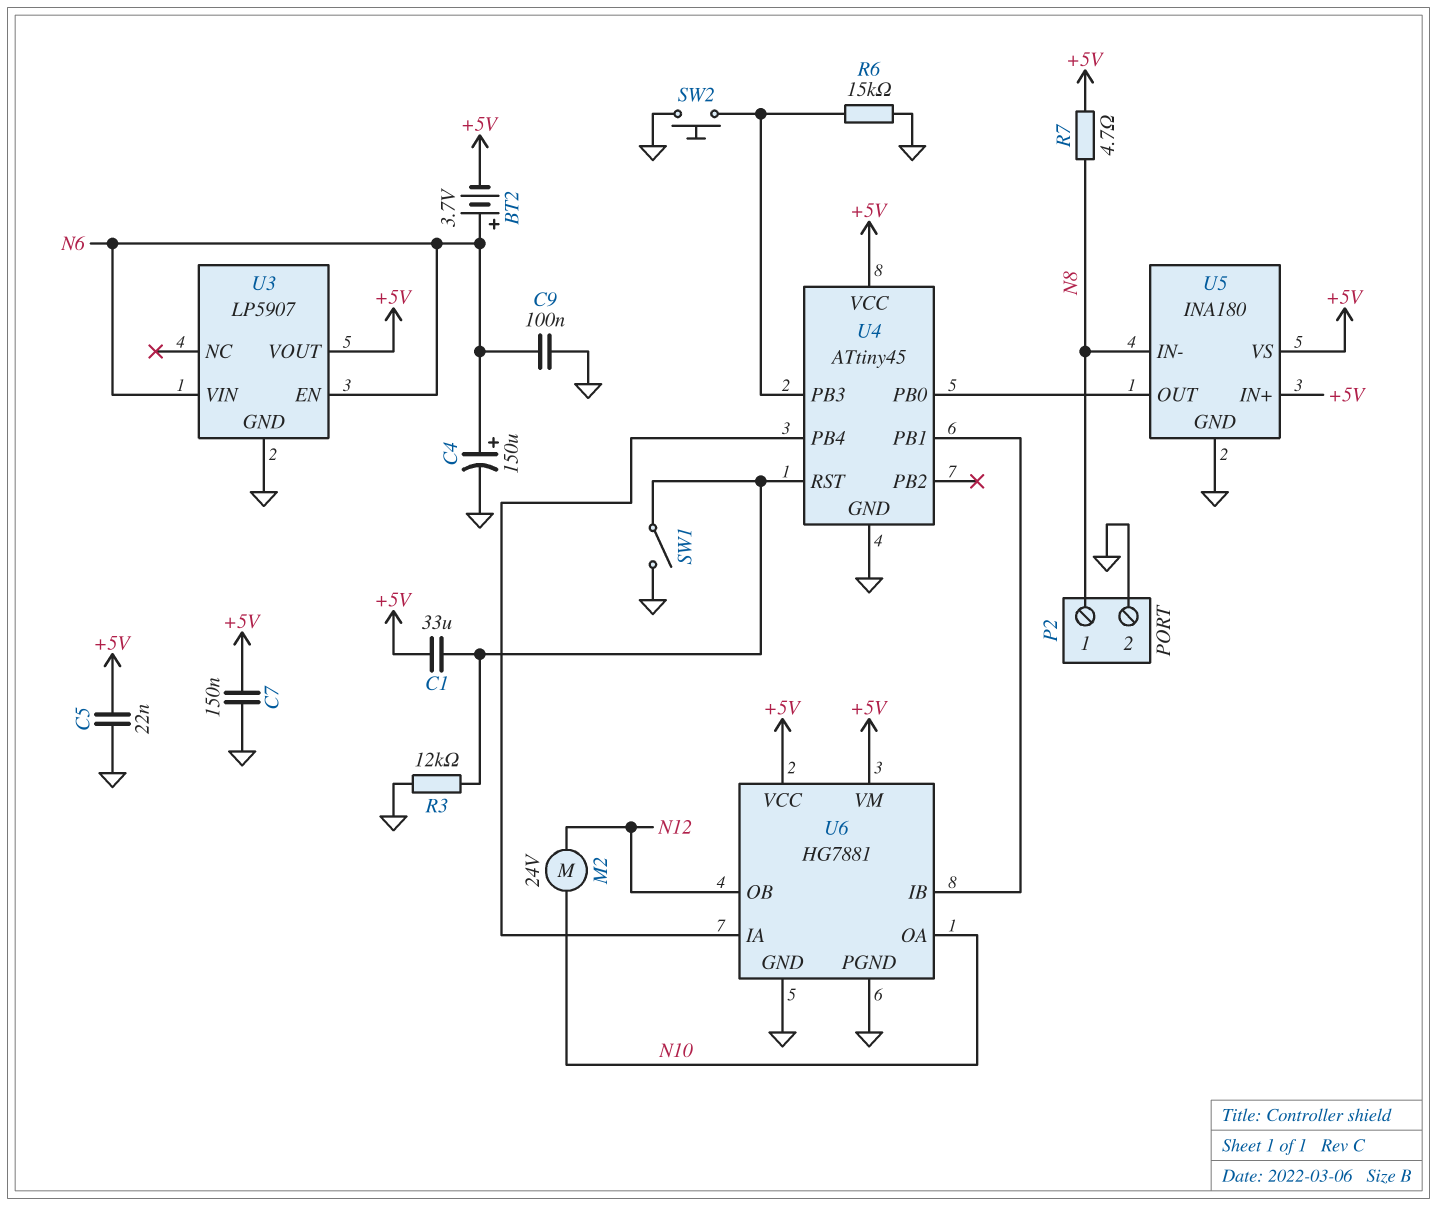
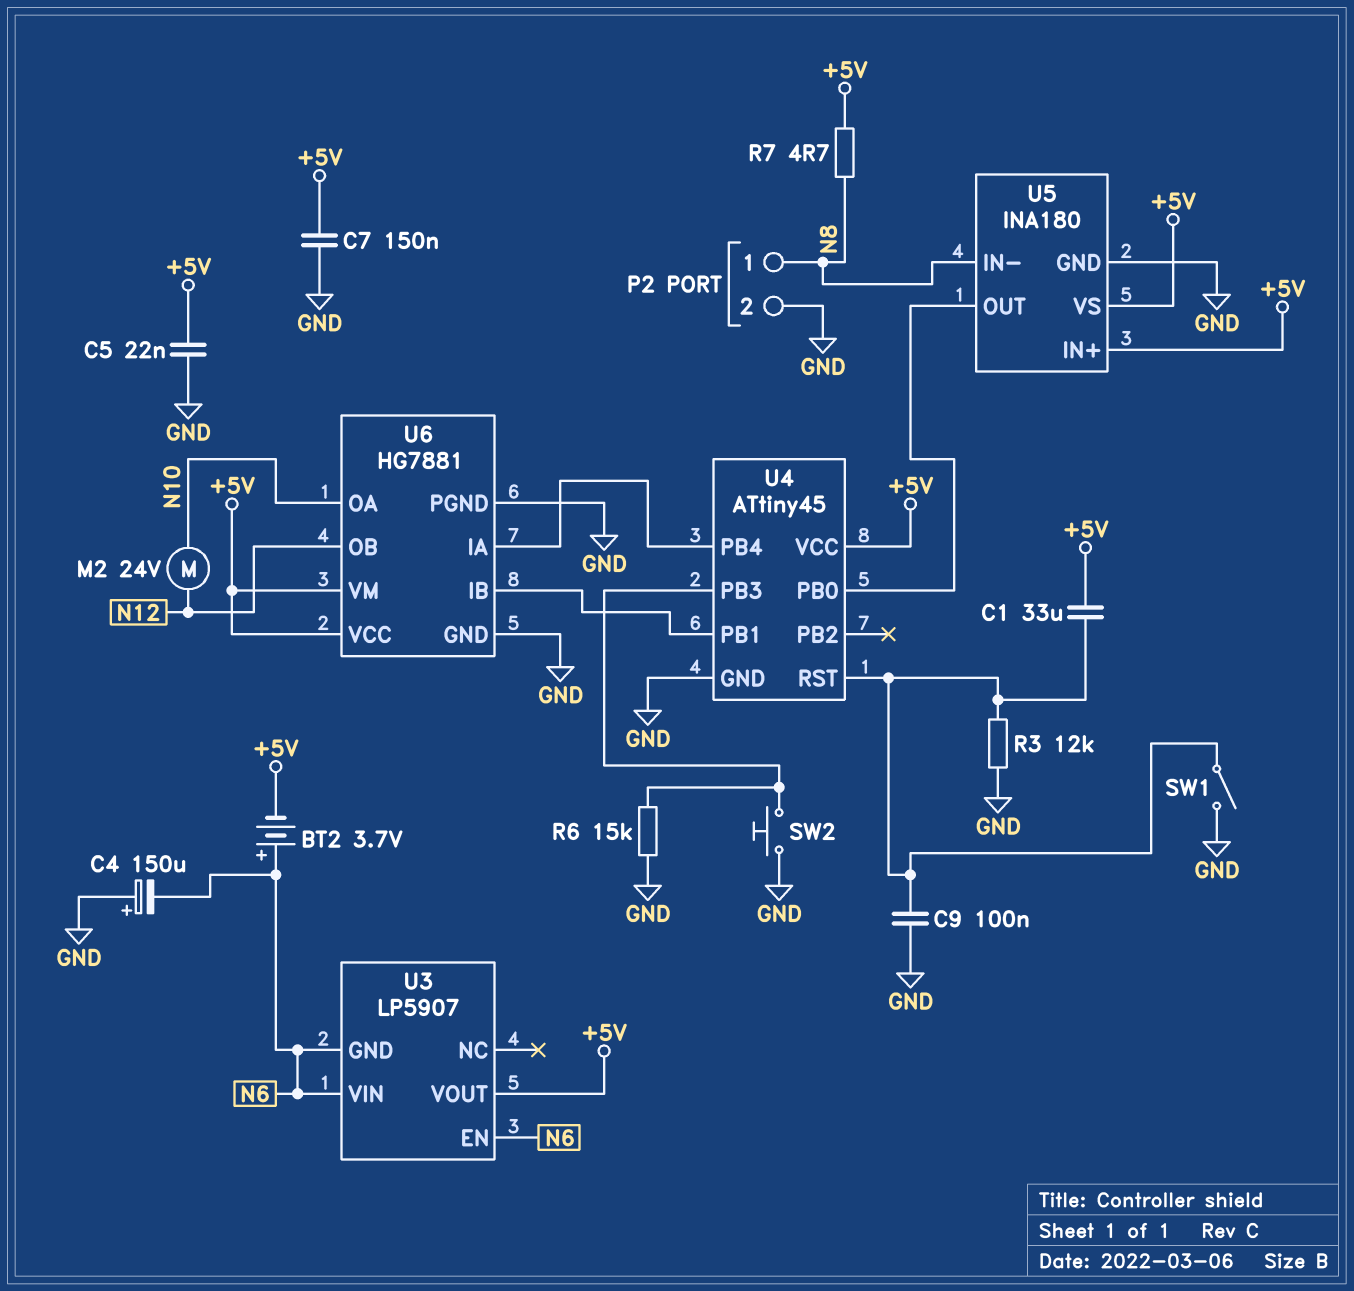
C4: 150uF (plus N6, minus GND) -> 150uF (plus GND, minus N6)
C9: 100nF (GND, N6) -> 100nF (GND, U4/RST)
U3 pin GND: GND -> N6

